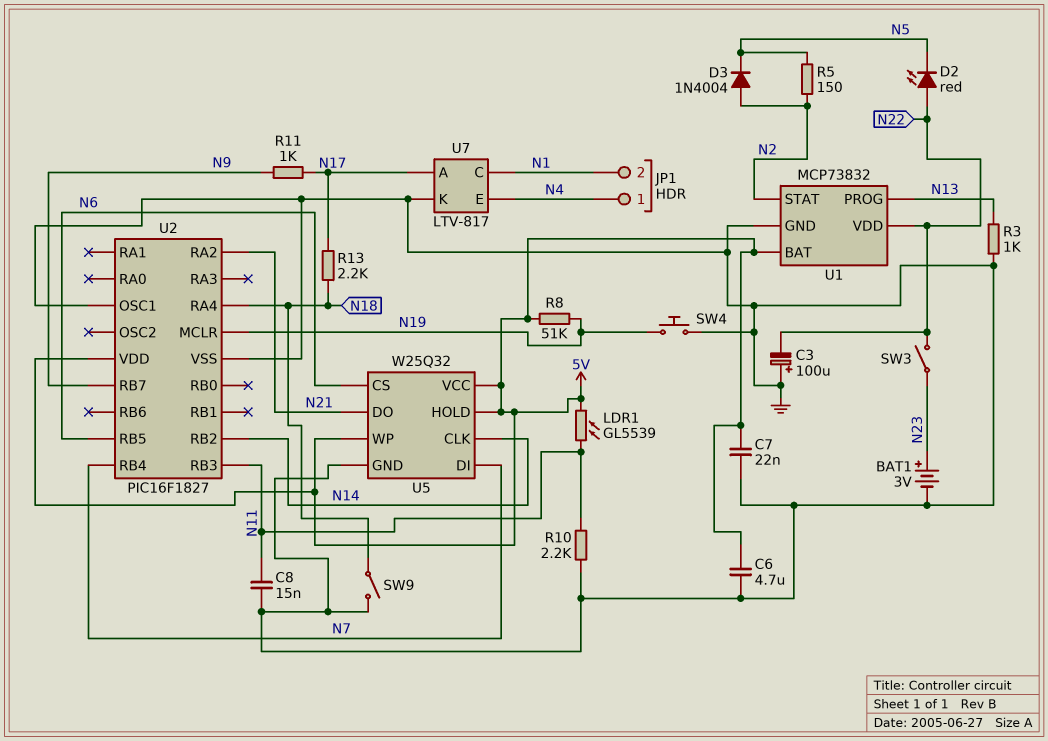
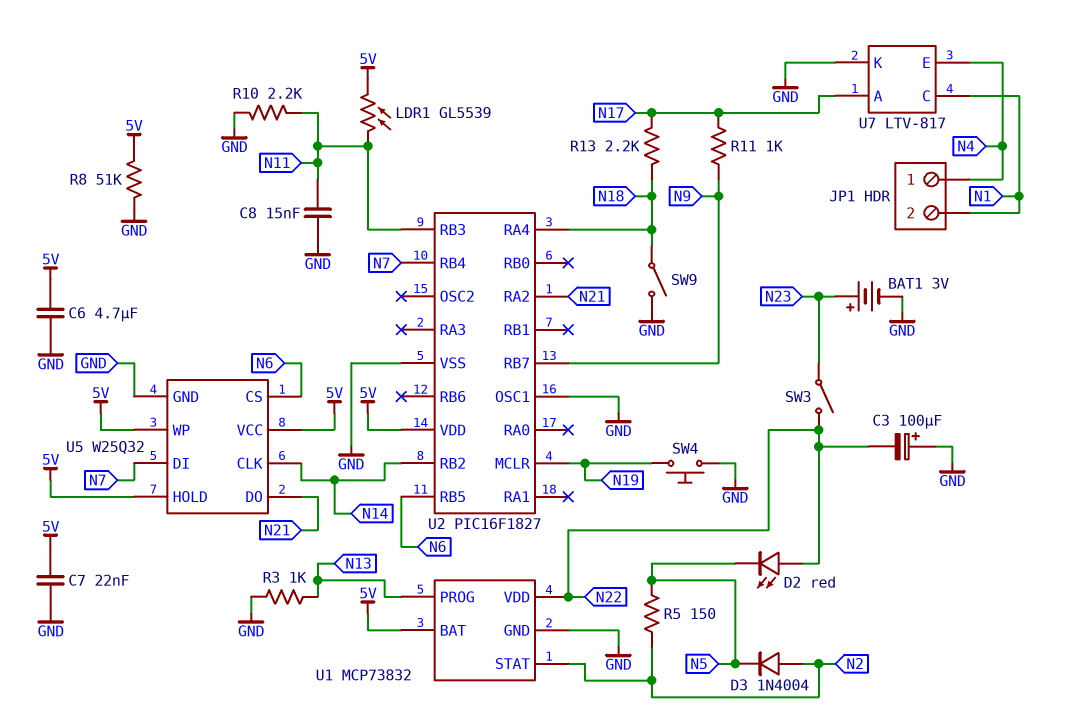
R8: 51k (5V, N19) -> 51k (5V, GND)

